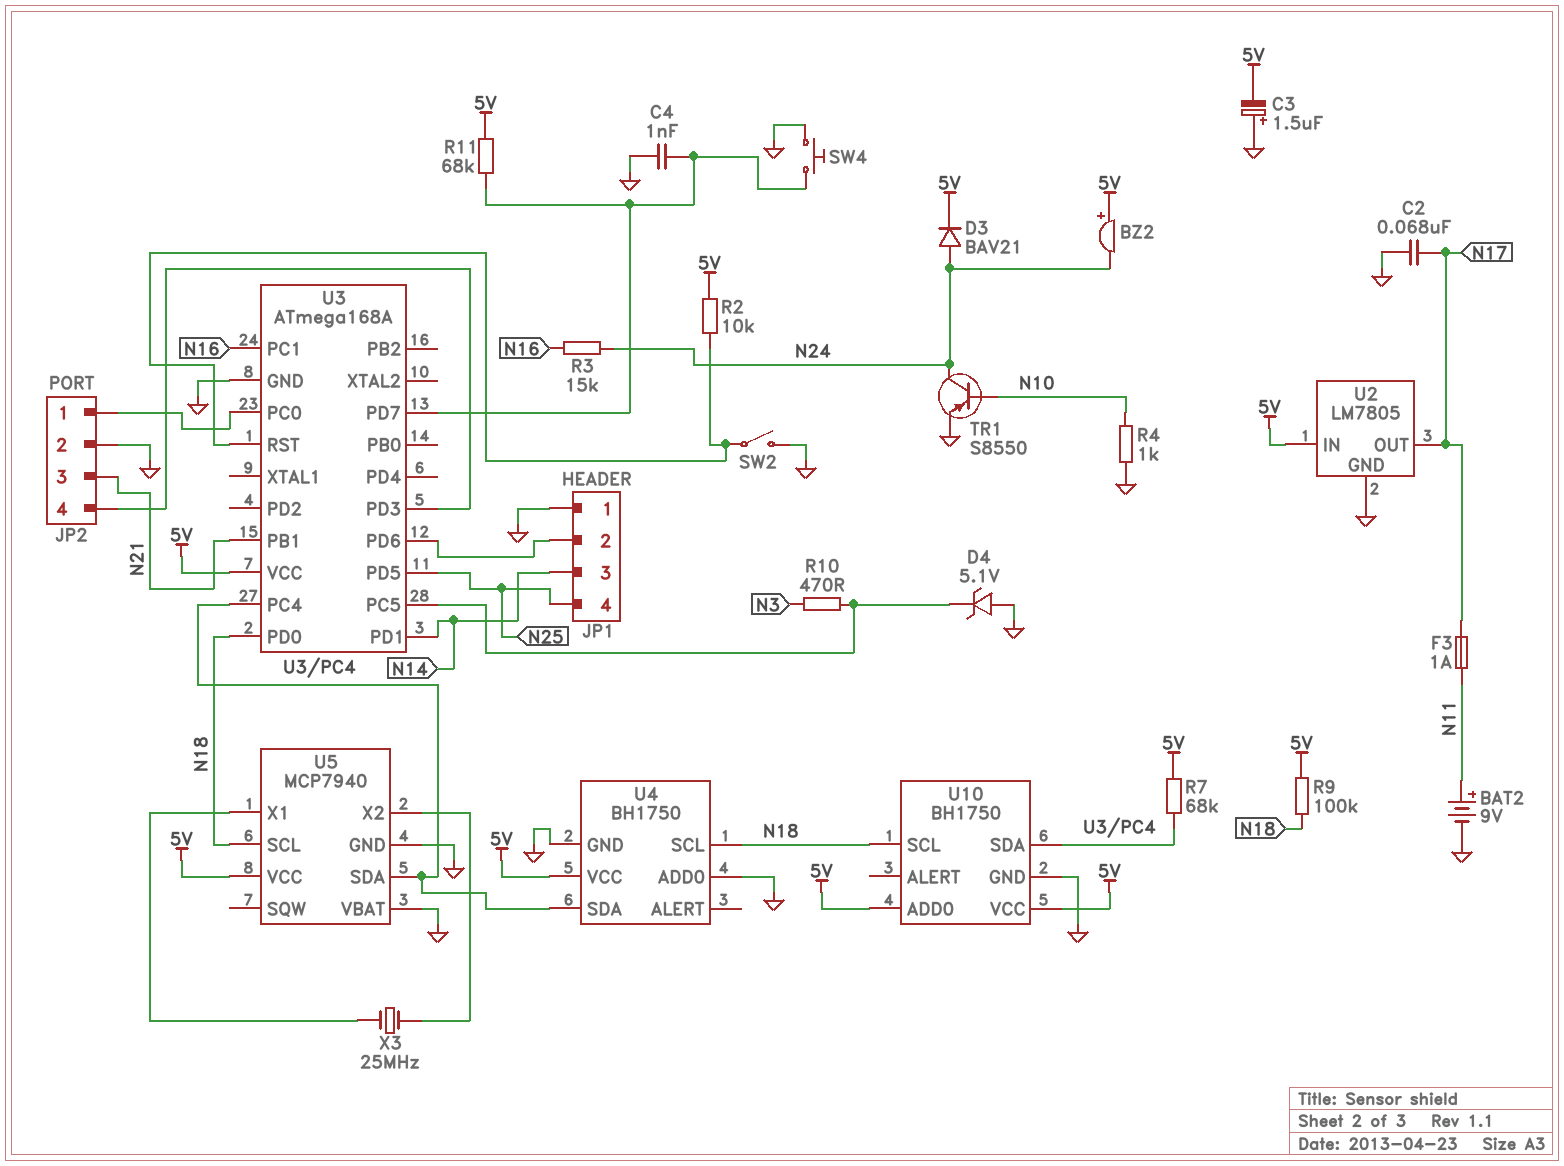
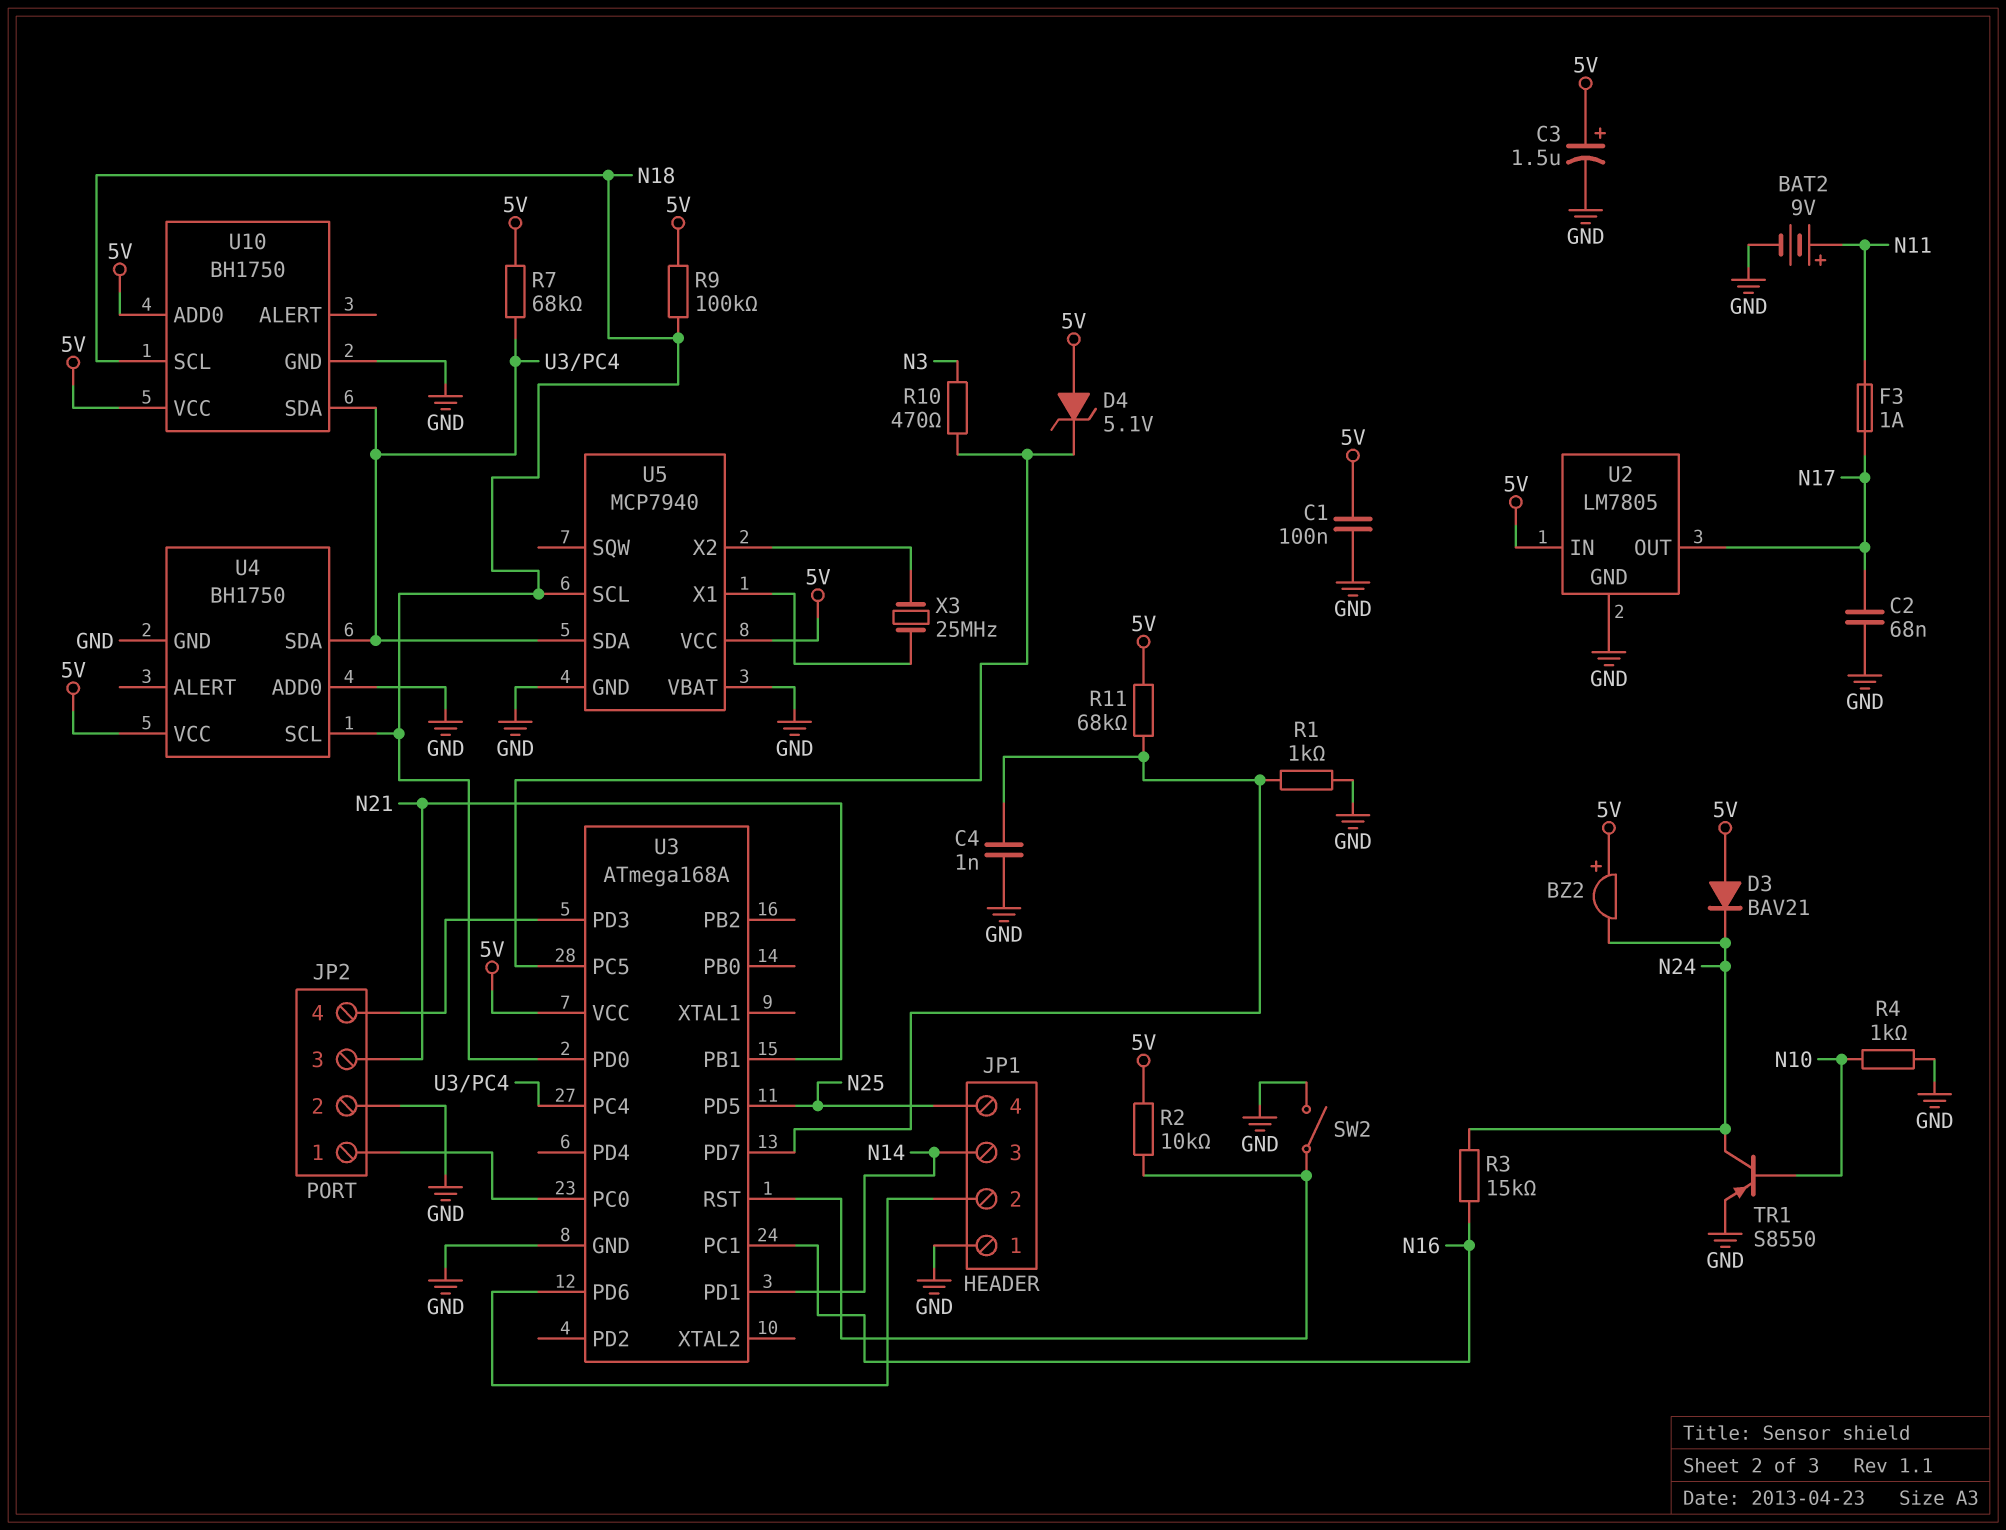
C1: none -> 100nF (5V, GND)
C3: 1.5uF (plus GND, minus 5V) -> 1.5uF (plus 5V, minus GND)
D3: diode BAV21 (A N24, K 5V) -> diode BAV21 (A 5V, K N24)
D4: zener 5.1V (A GND, K U3/PC5) -> zener 5.1V (A 5V, K U3/PC5)
R1: none -> 1k (GND, U3/PD7)
SW4: button (GND, U3/PD7) -> none

